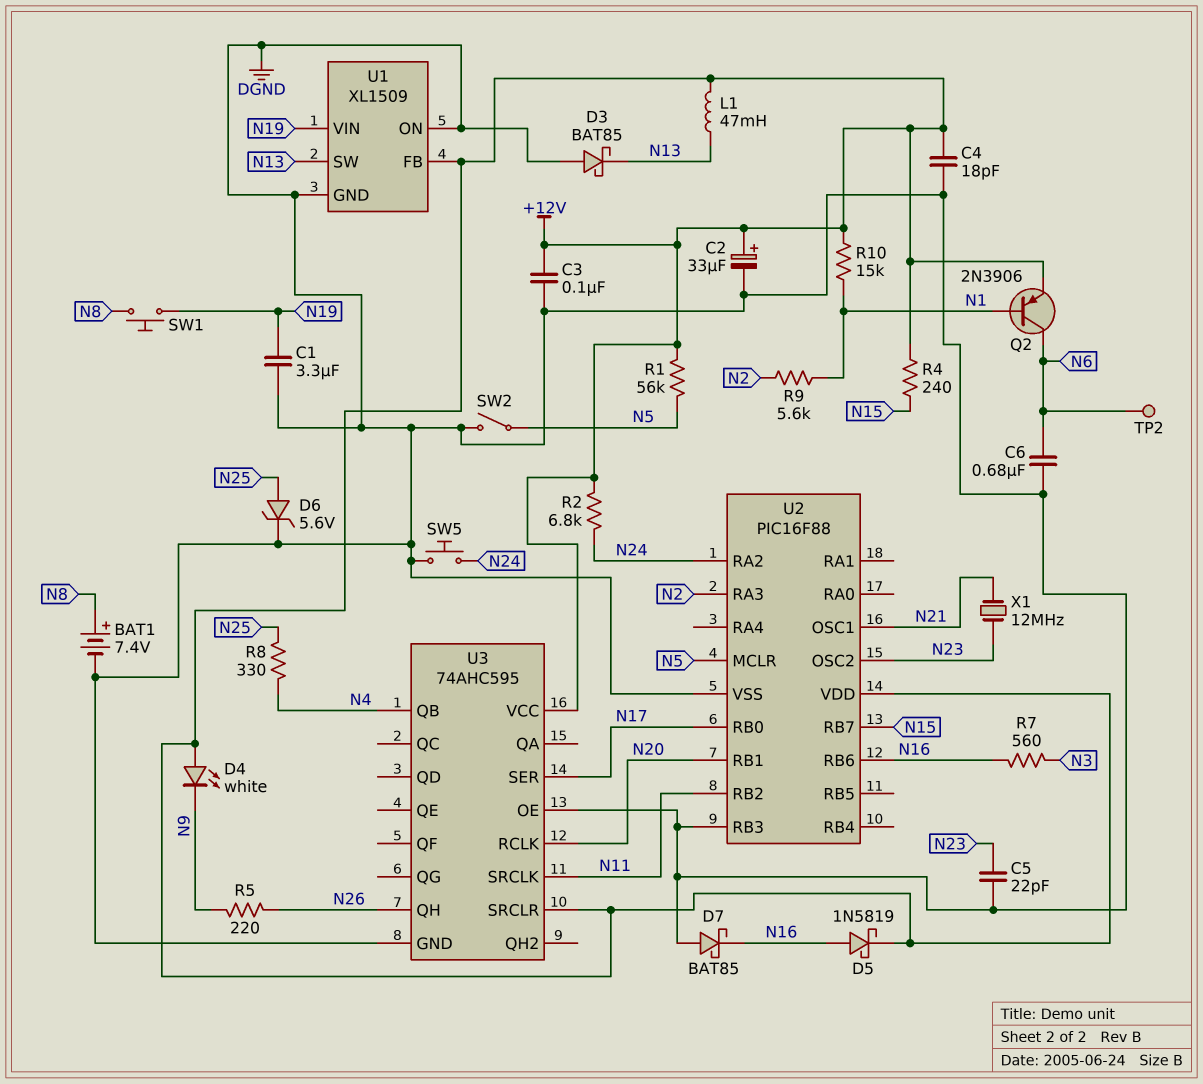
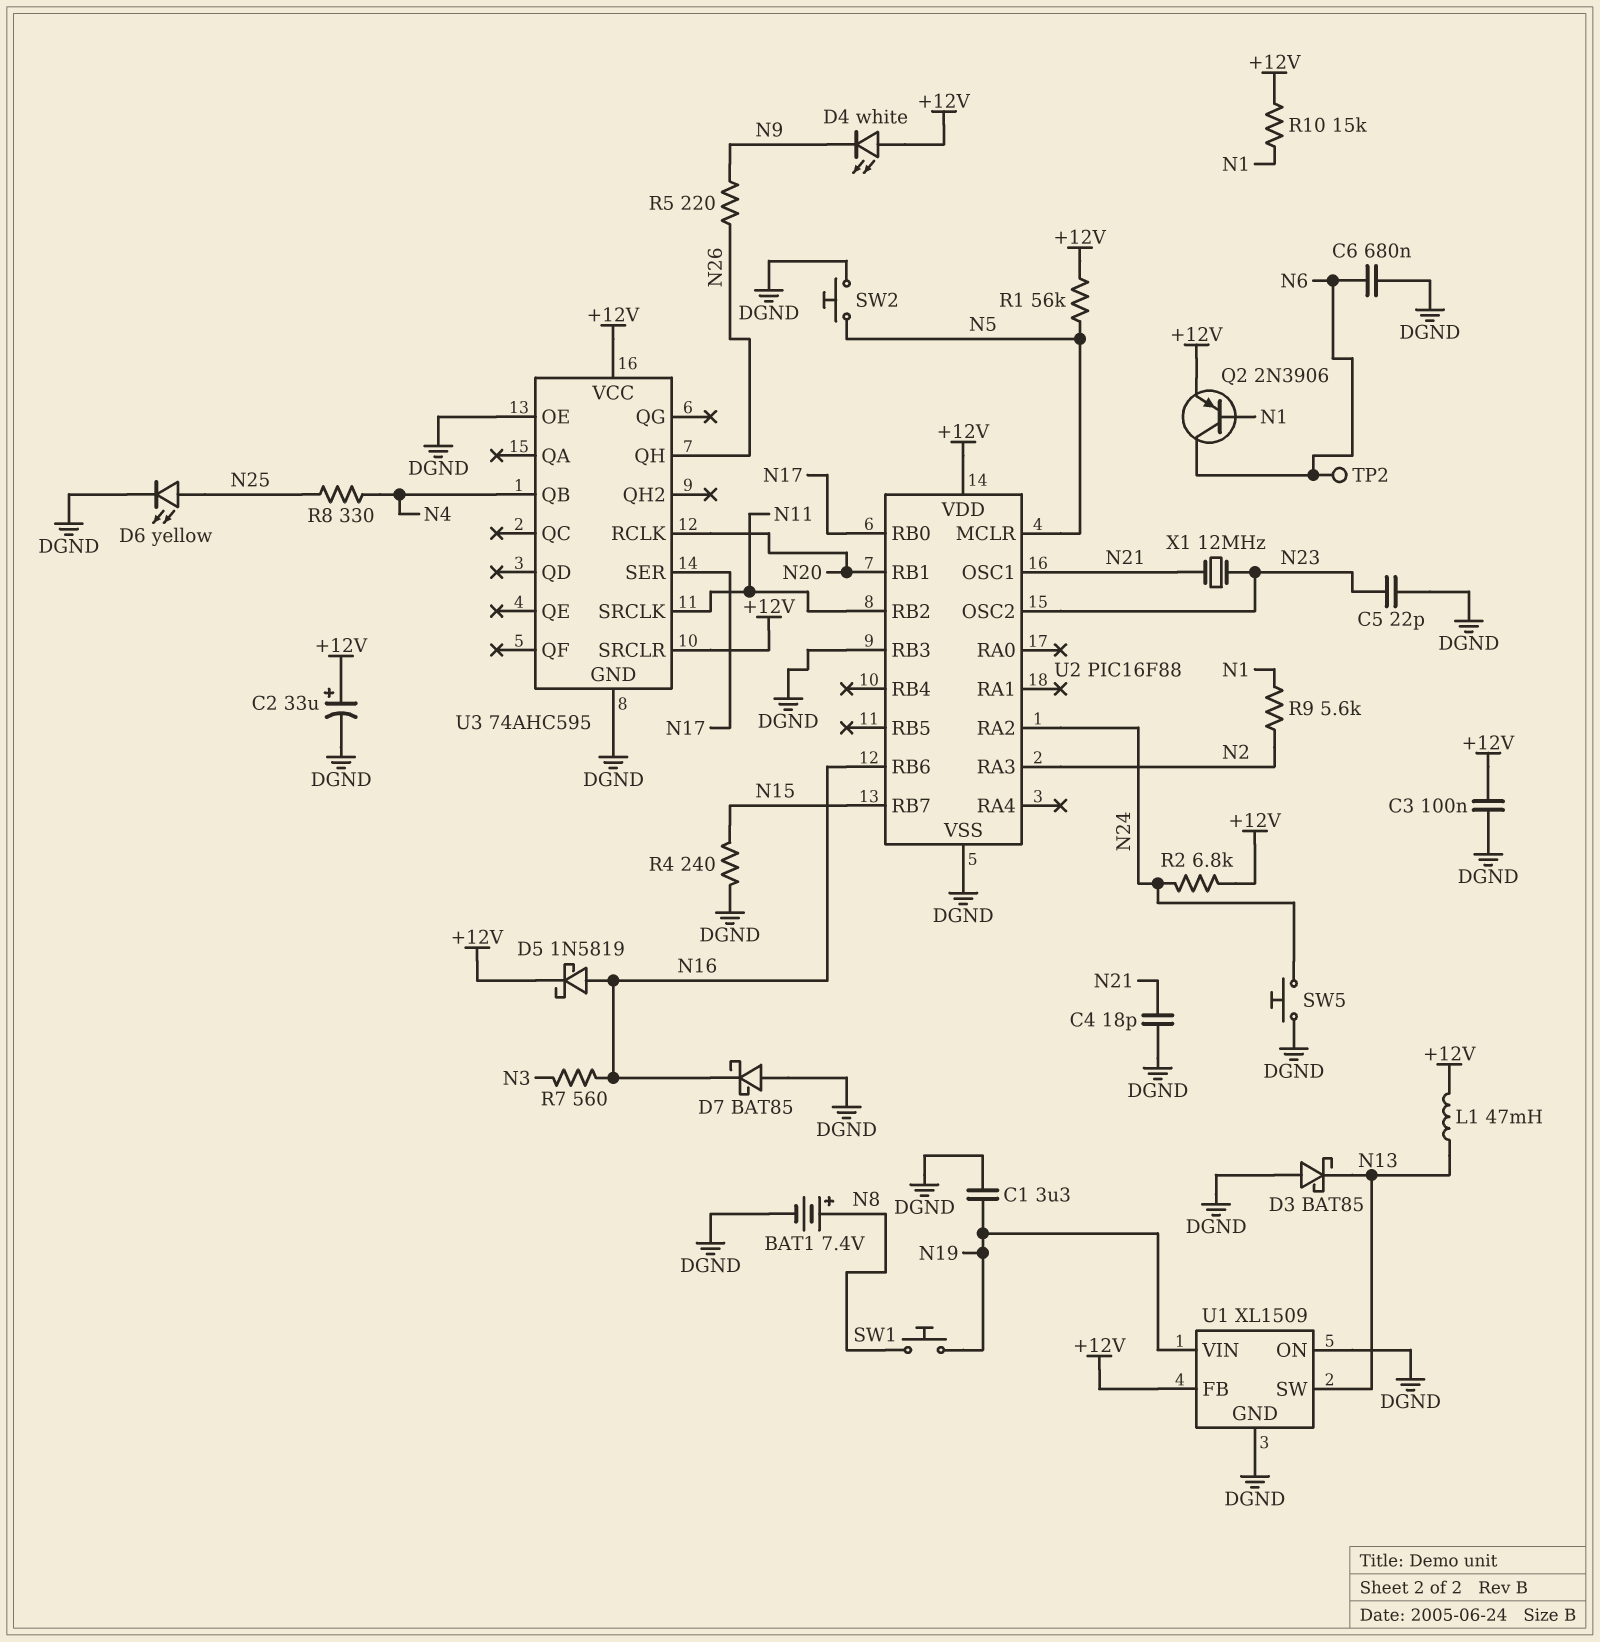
C4: 18pF (+12V, DGND) -> 18pF (DGND, N21)
D6: zener 5.6V (A N25, K DGND) -> LED yellow (A N25, K DGND)
R4: 240 (+12V, N15) -> 240 (DGND, N15)
SW2: switch (DGND, N5) -> button (DGND, N5)

